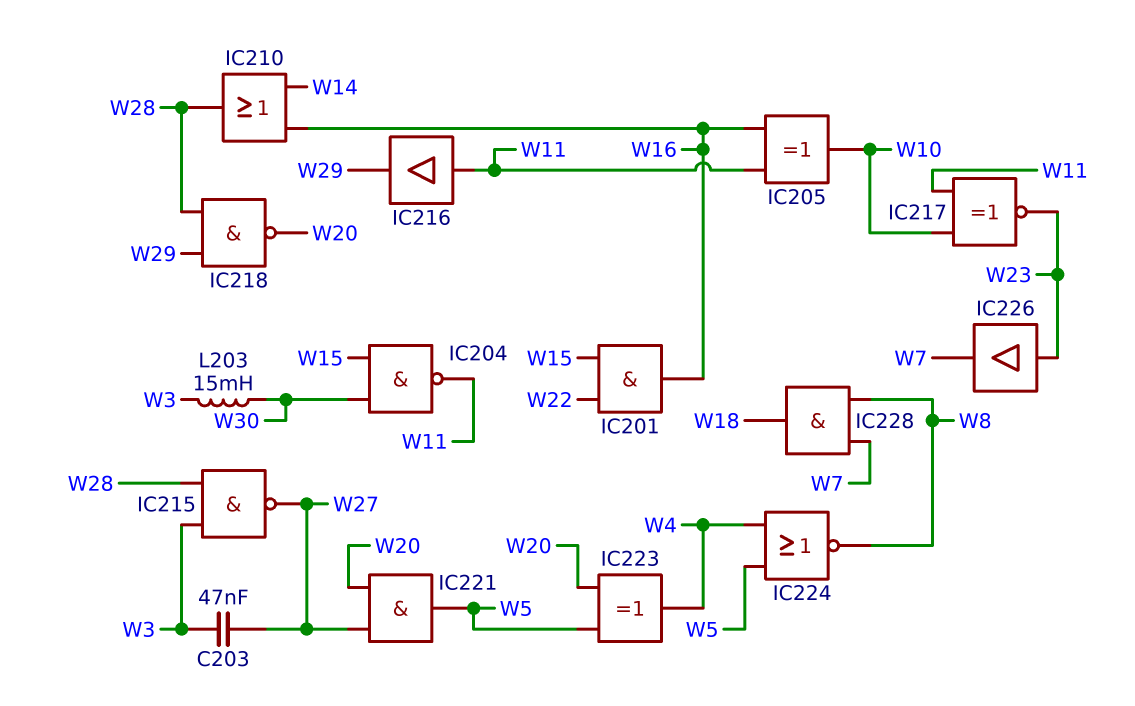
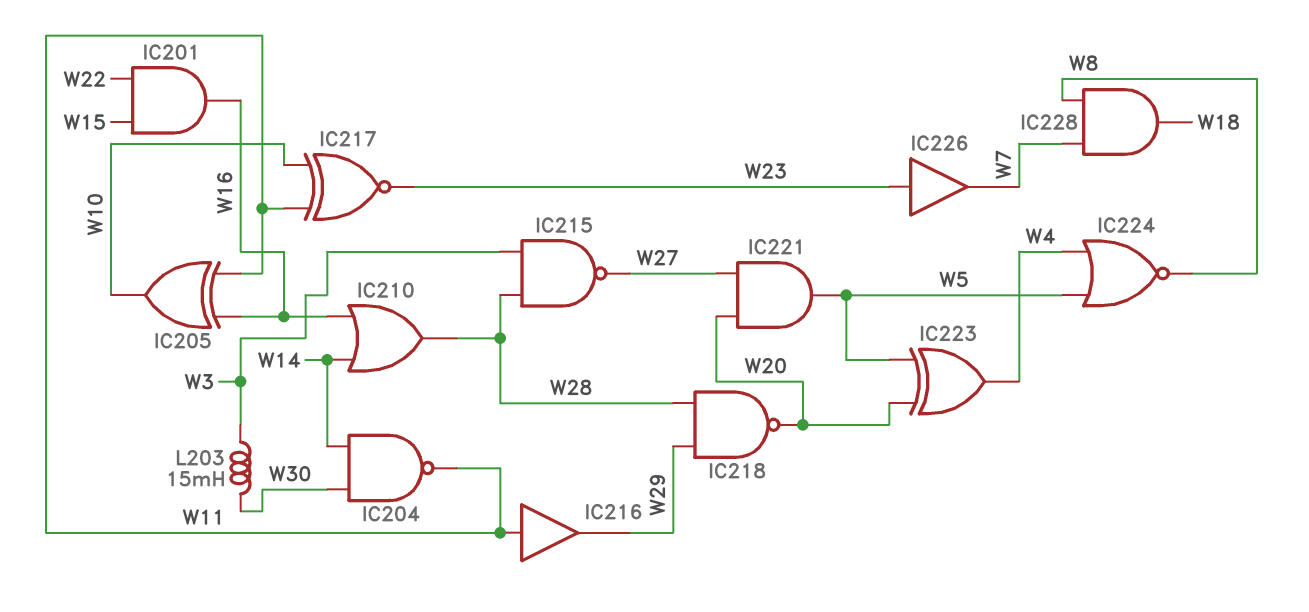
C203: 47nF (W3, W27) -> none
IC204: NAND (in W15, in W30, out W11) -> NAND (in W14, in W30, out W11)

